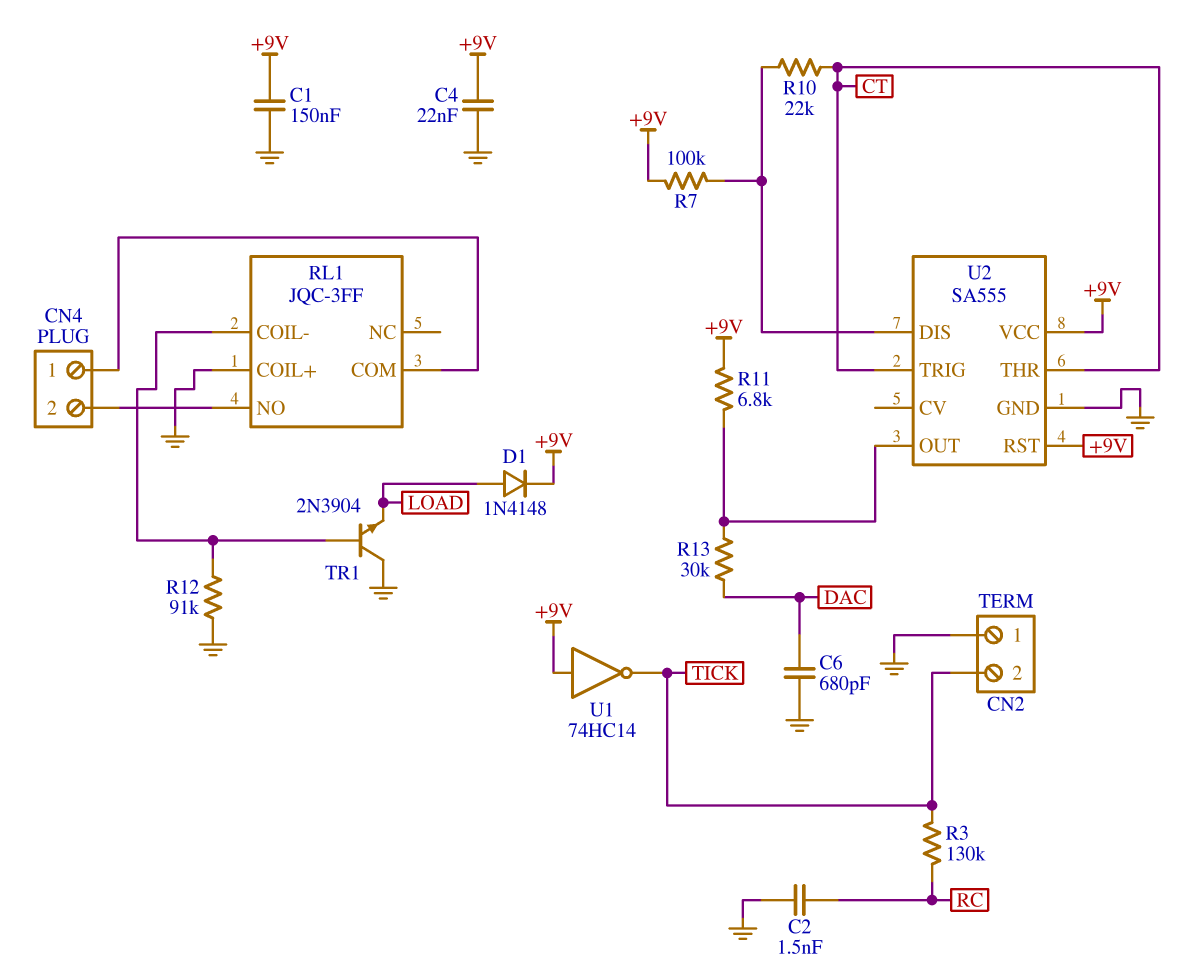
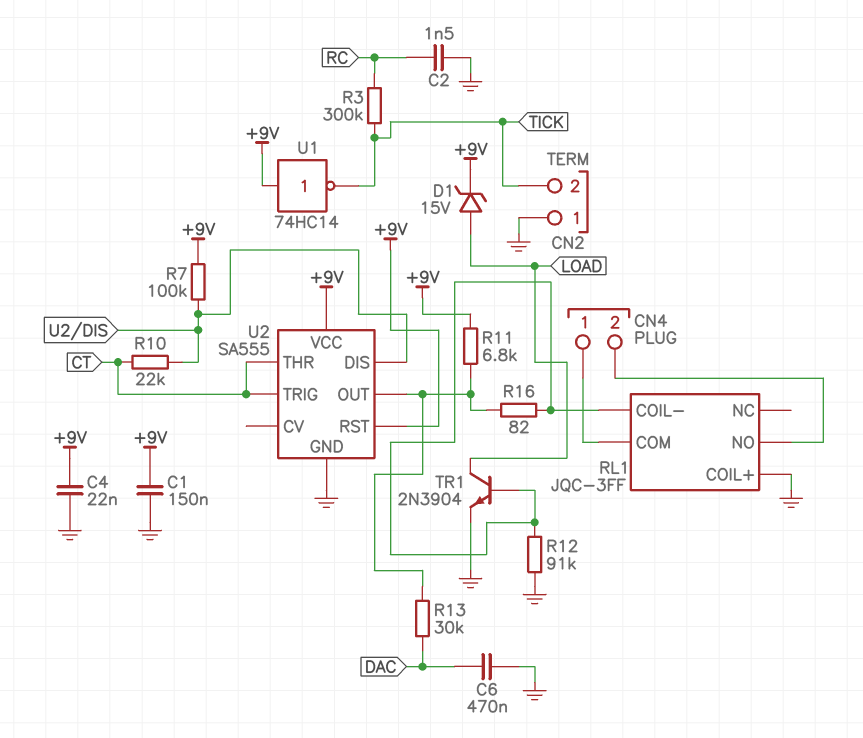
C6: 680pF (DAC, GND) -> 470nF (DAC, GND)
D1: diode 1N4148 (A LOAD, K +9V) -> zener 15V (A LOAD, K +9V)
R3: 130k (RC, TICK) -> 300k (RC, TICK)
R16: none -> 82 (RL1/COIL-, U2/OUT)
TR1: NPN 2N3904 (B RL1/COIL-, C GND, E LOAD) -> NPN 2N3904 (B RL1/COIL-, C LOAD, E GND)

